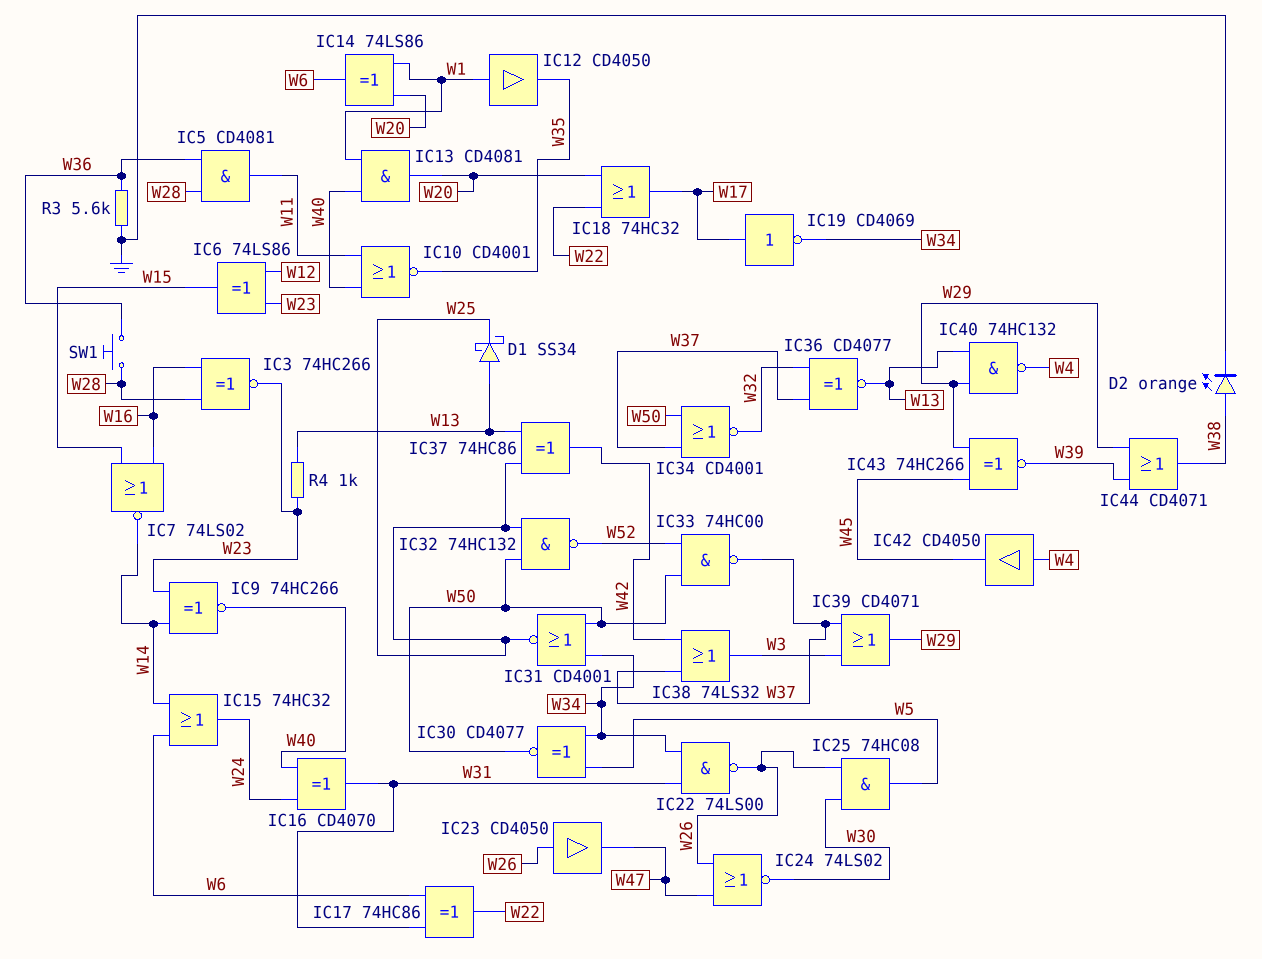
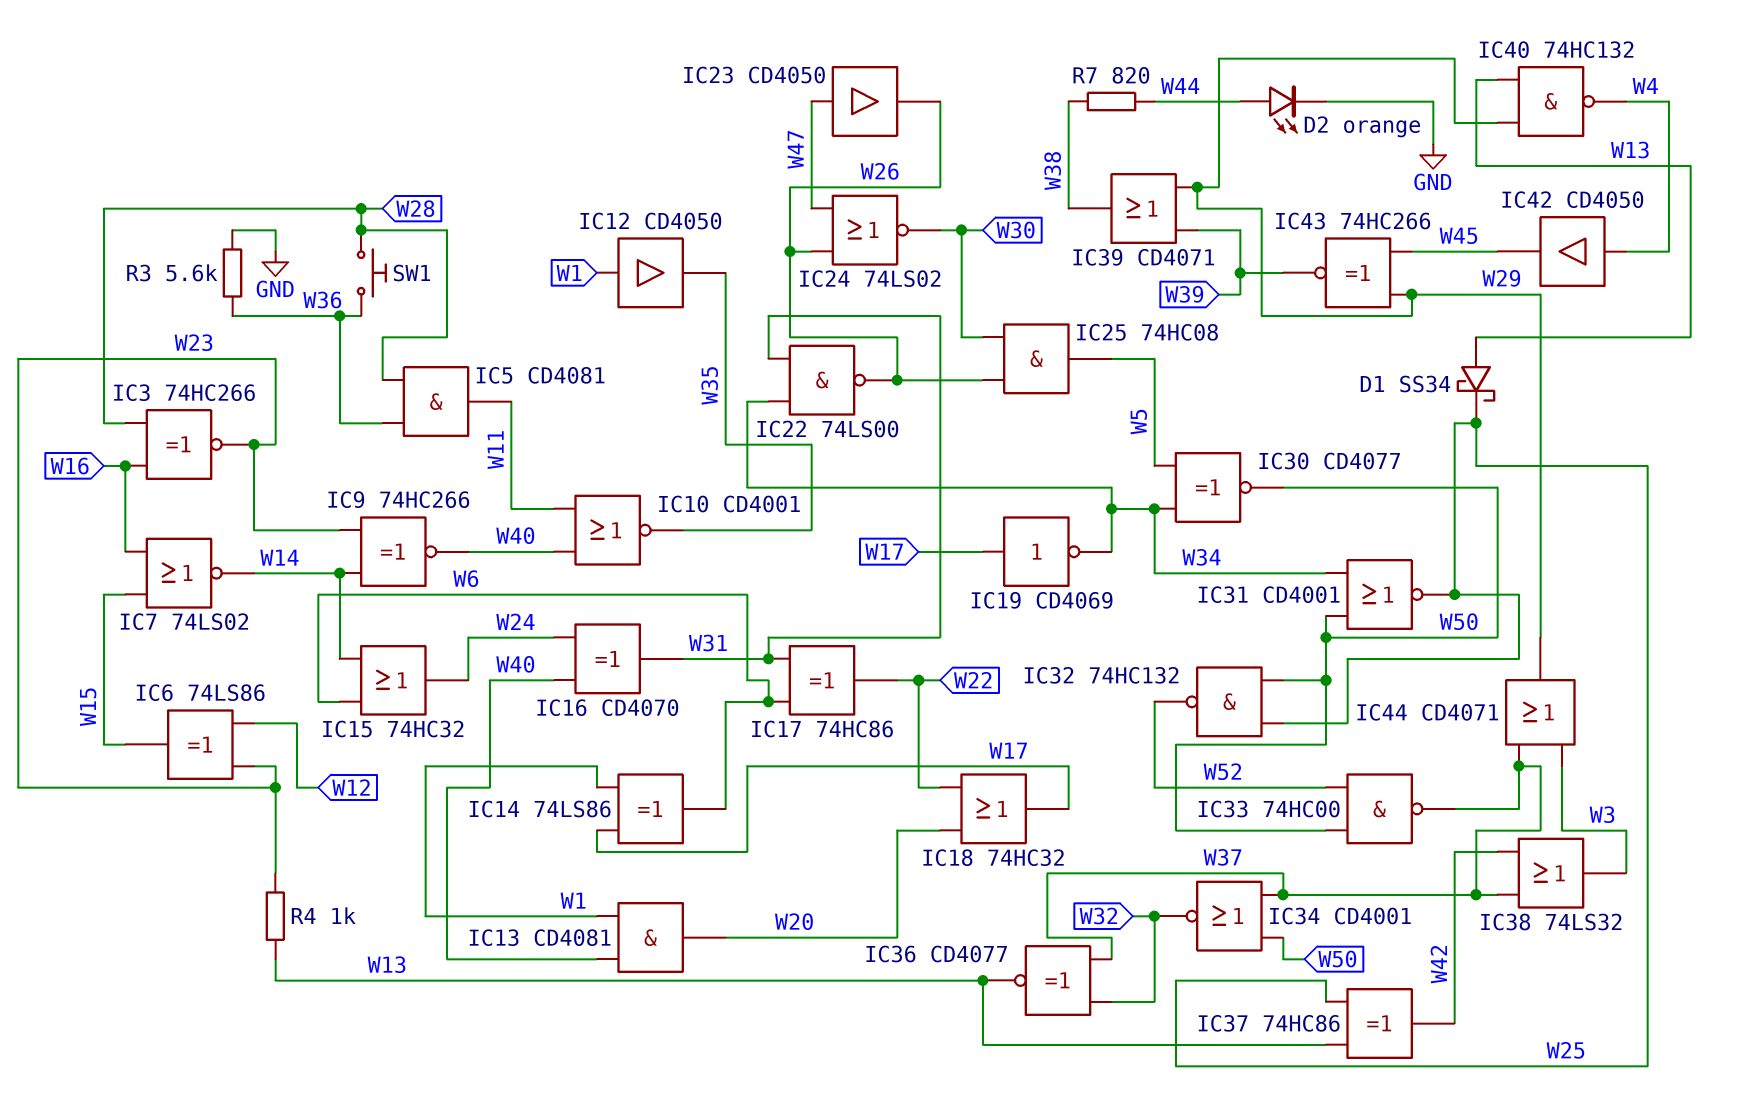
D2: LED orange (A W38, K GND) -> LED orange (A W44, K GND)
IC14: XOR 74LS86 (in W1, in W20, out W6) -> XOR 74LS86 (in W1, in W17, out W6)
IC23: buffer CD4050 (in W26, out W47) -> buffer CD4050 (in W47, out W26)
IC39: OR CD4071 (in W3, in W37, out W29) -> OR CD4071 (in W29, in W39, out W38)
IC44: OR CD4071 (in W29, in W39, out W38) -> OR CD4071 (in W3, in W37, out W29)
R7: none -> 820 (W38, W44)

